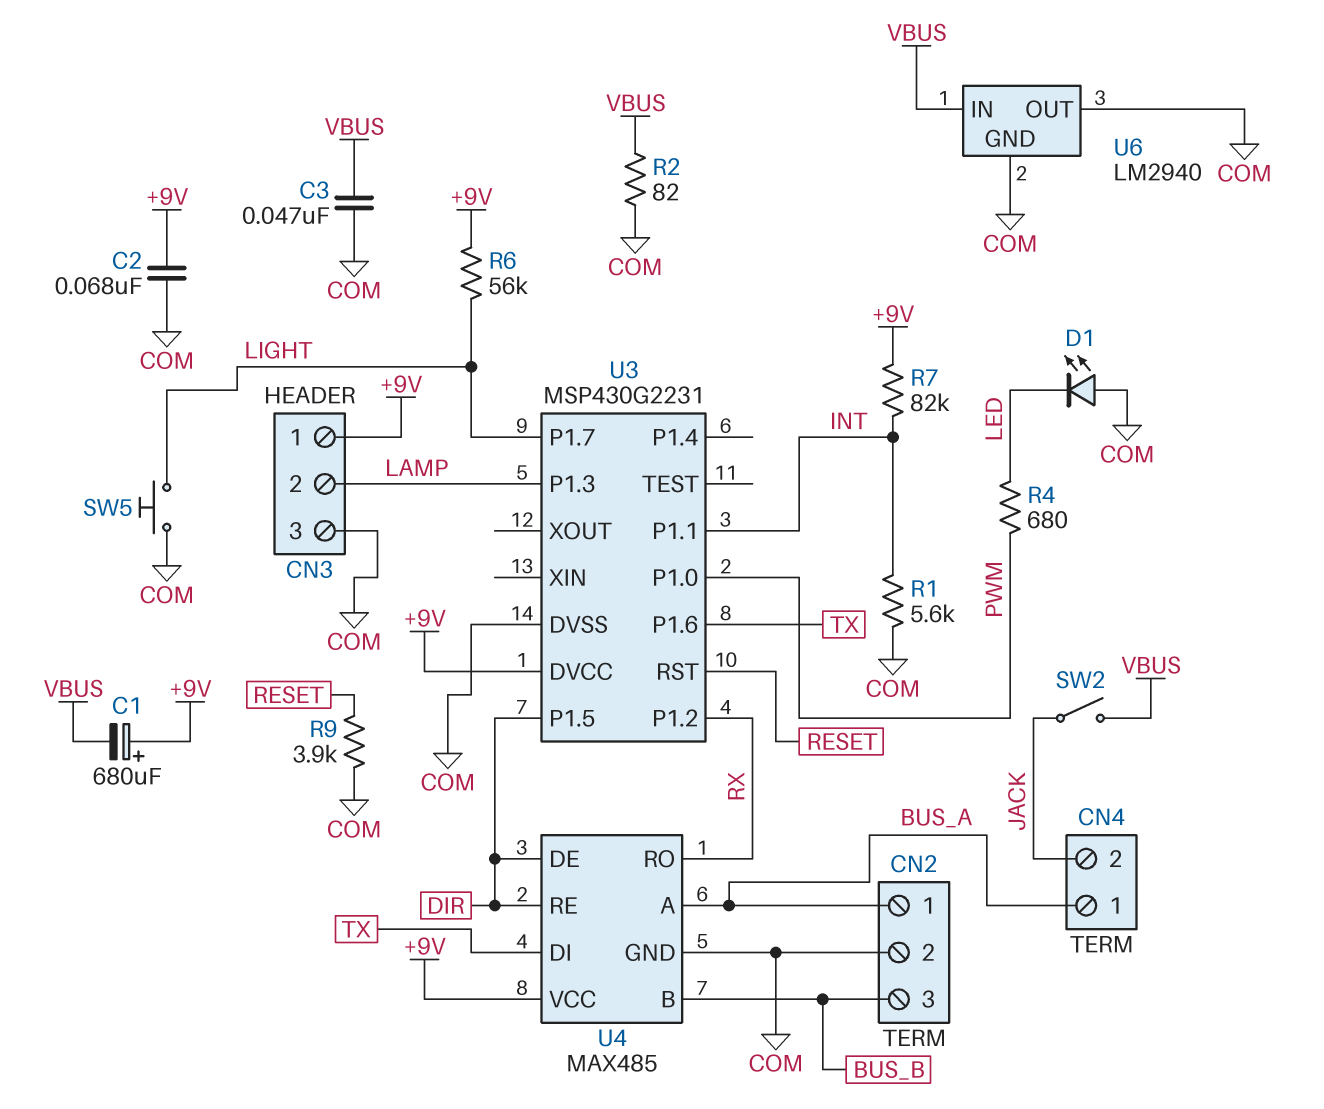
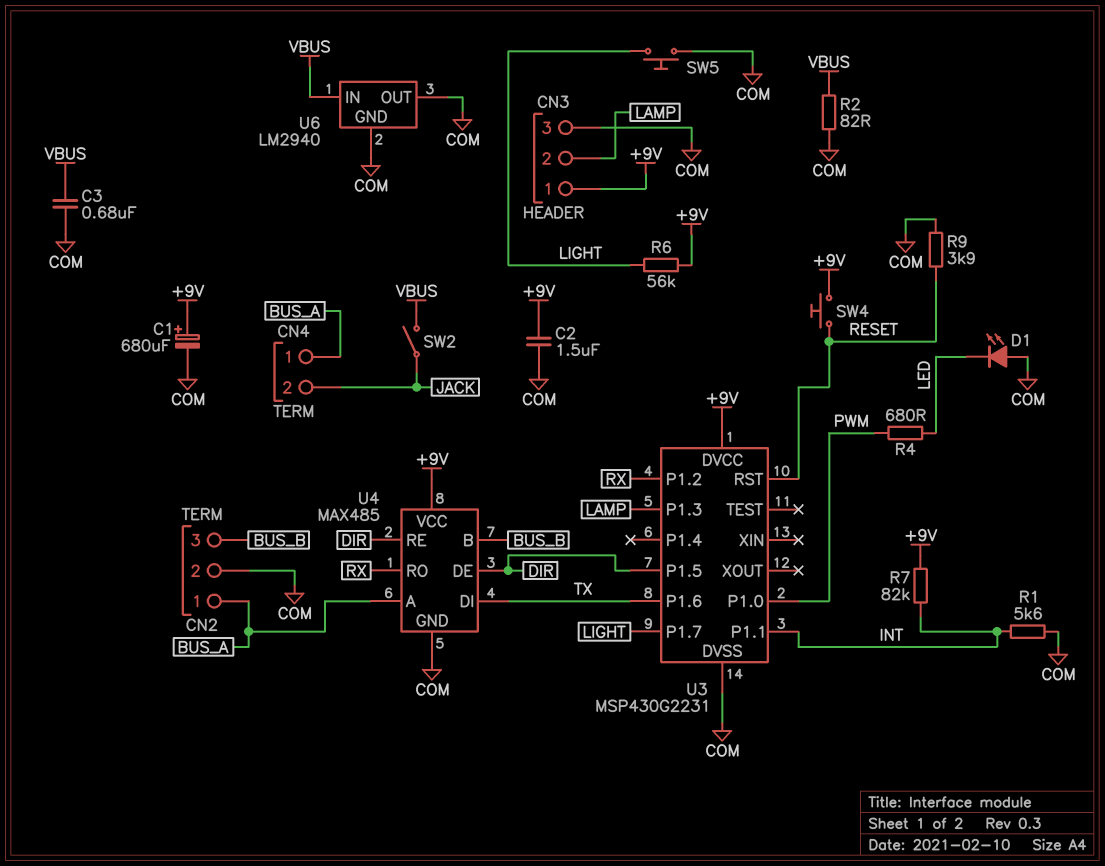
C1: 680uF (plus +9V, minus VBUS) -> 680uF (plus +9V, minus COM)
C2: 68nF (+9V, COM) -> 1.5uF (+9V, COM)
C3: 47nF (COM, VBUS) -> 680nF (COM, VBUS)
SW4: none -> button (+9V, RESET)

